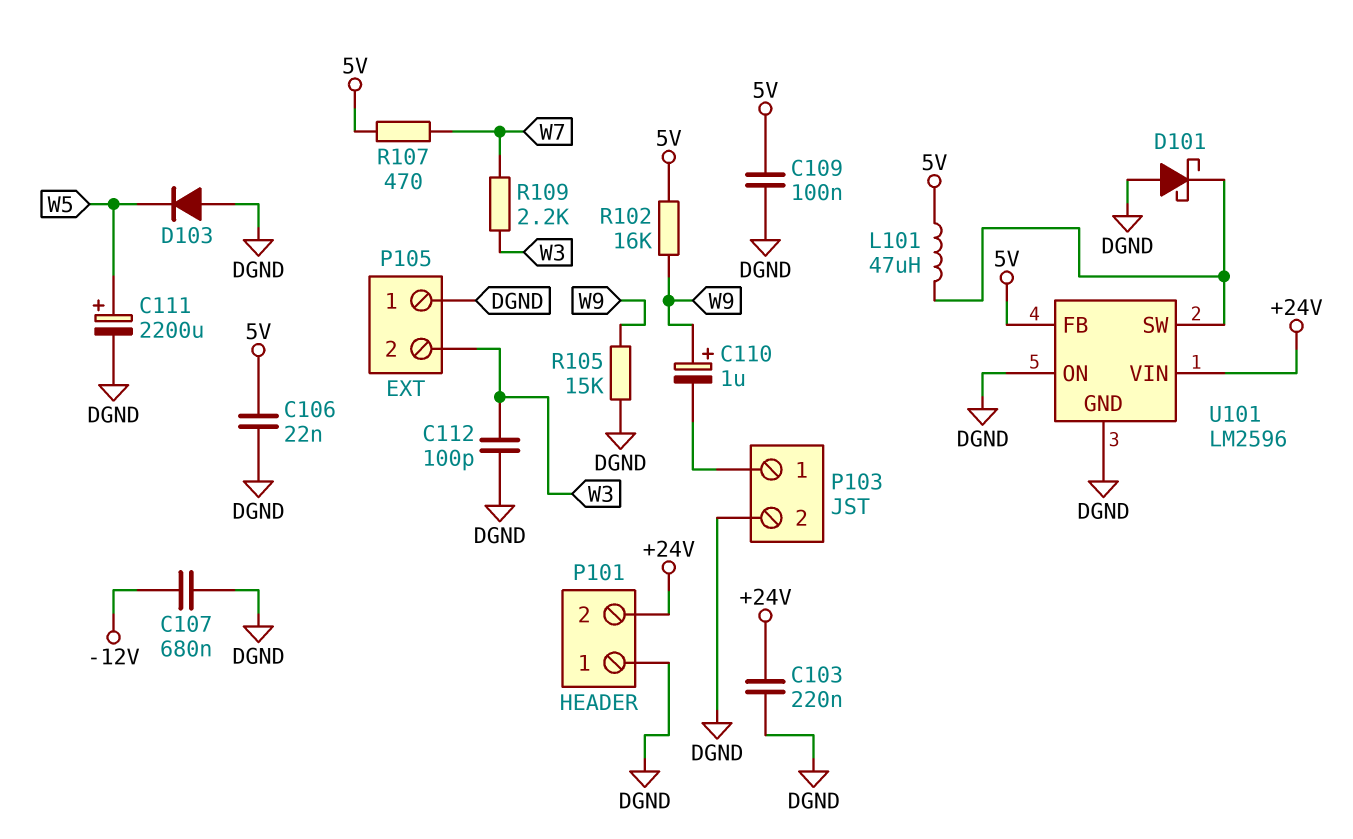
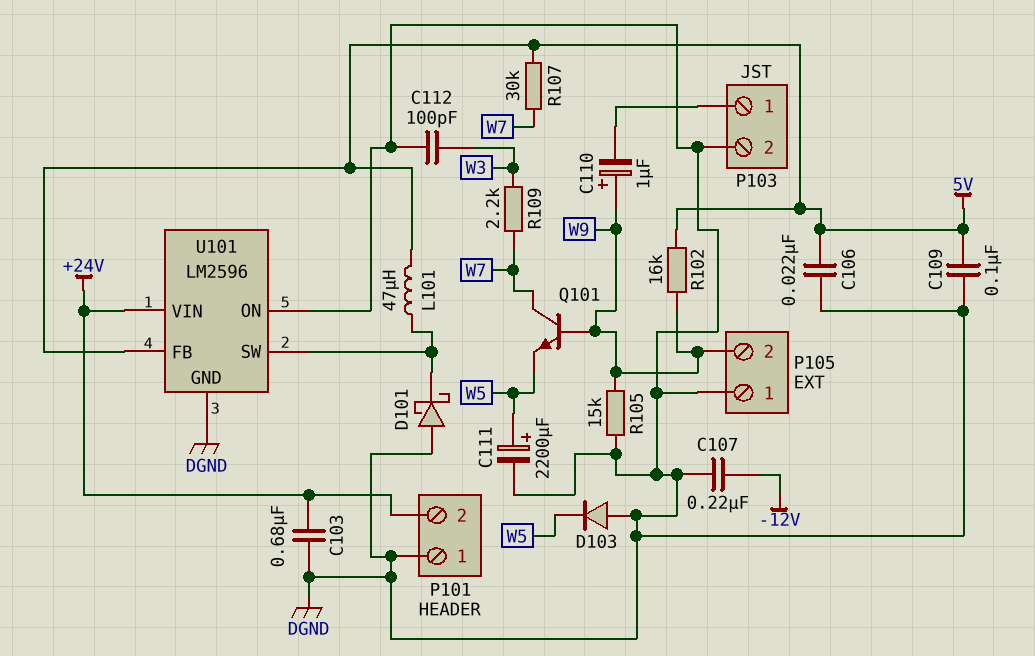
C103: 220nF (+24V, DGND) -> 680nF (+24V, DGND)
C107: 680nF (-12V, DGND) -> 220nF (-12V, DGND)
P105 pin 2: W3 -> W9
Q101: none -> NPN (B W9, C W7, E W5)
R107: 470 (5V, W7) -> 30k (5V, W7)

